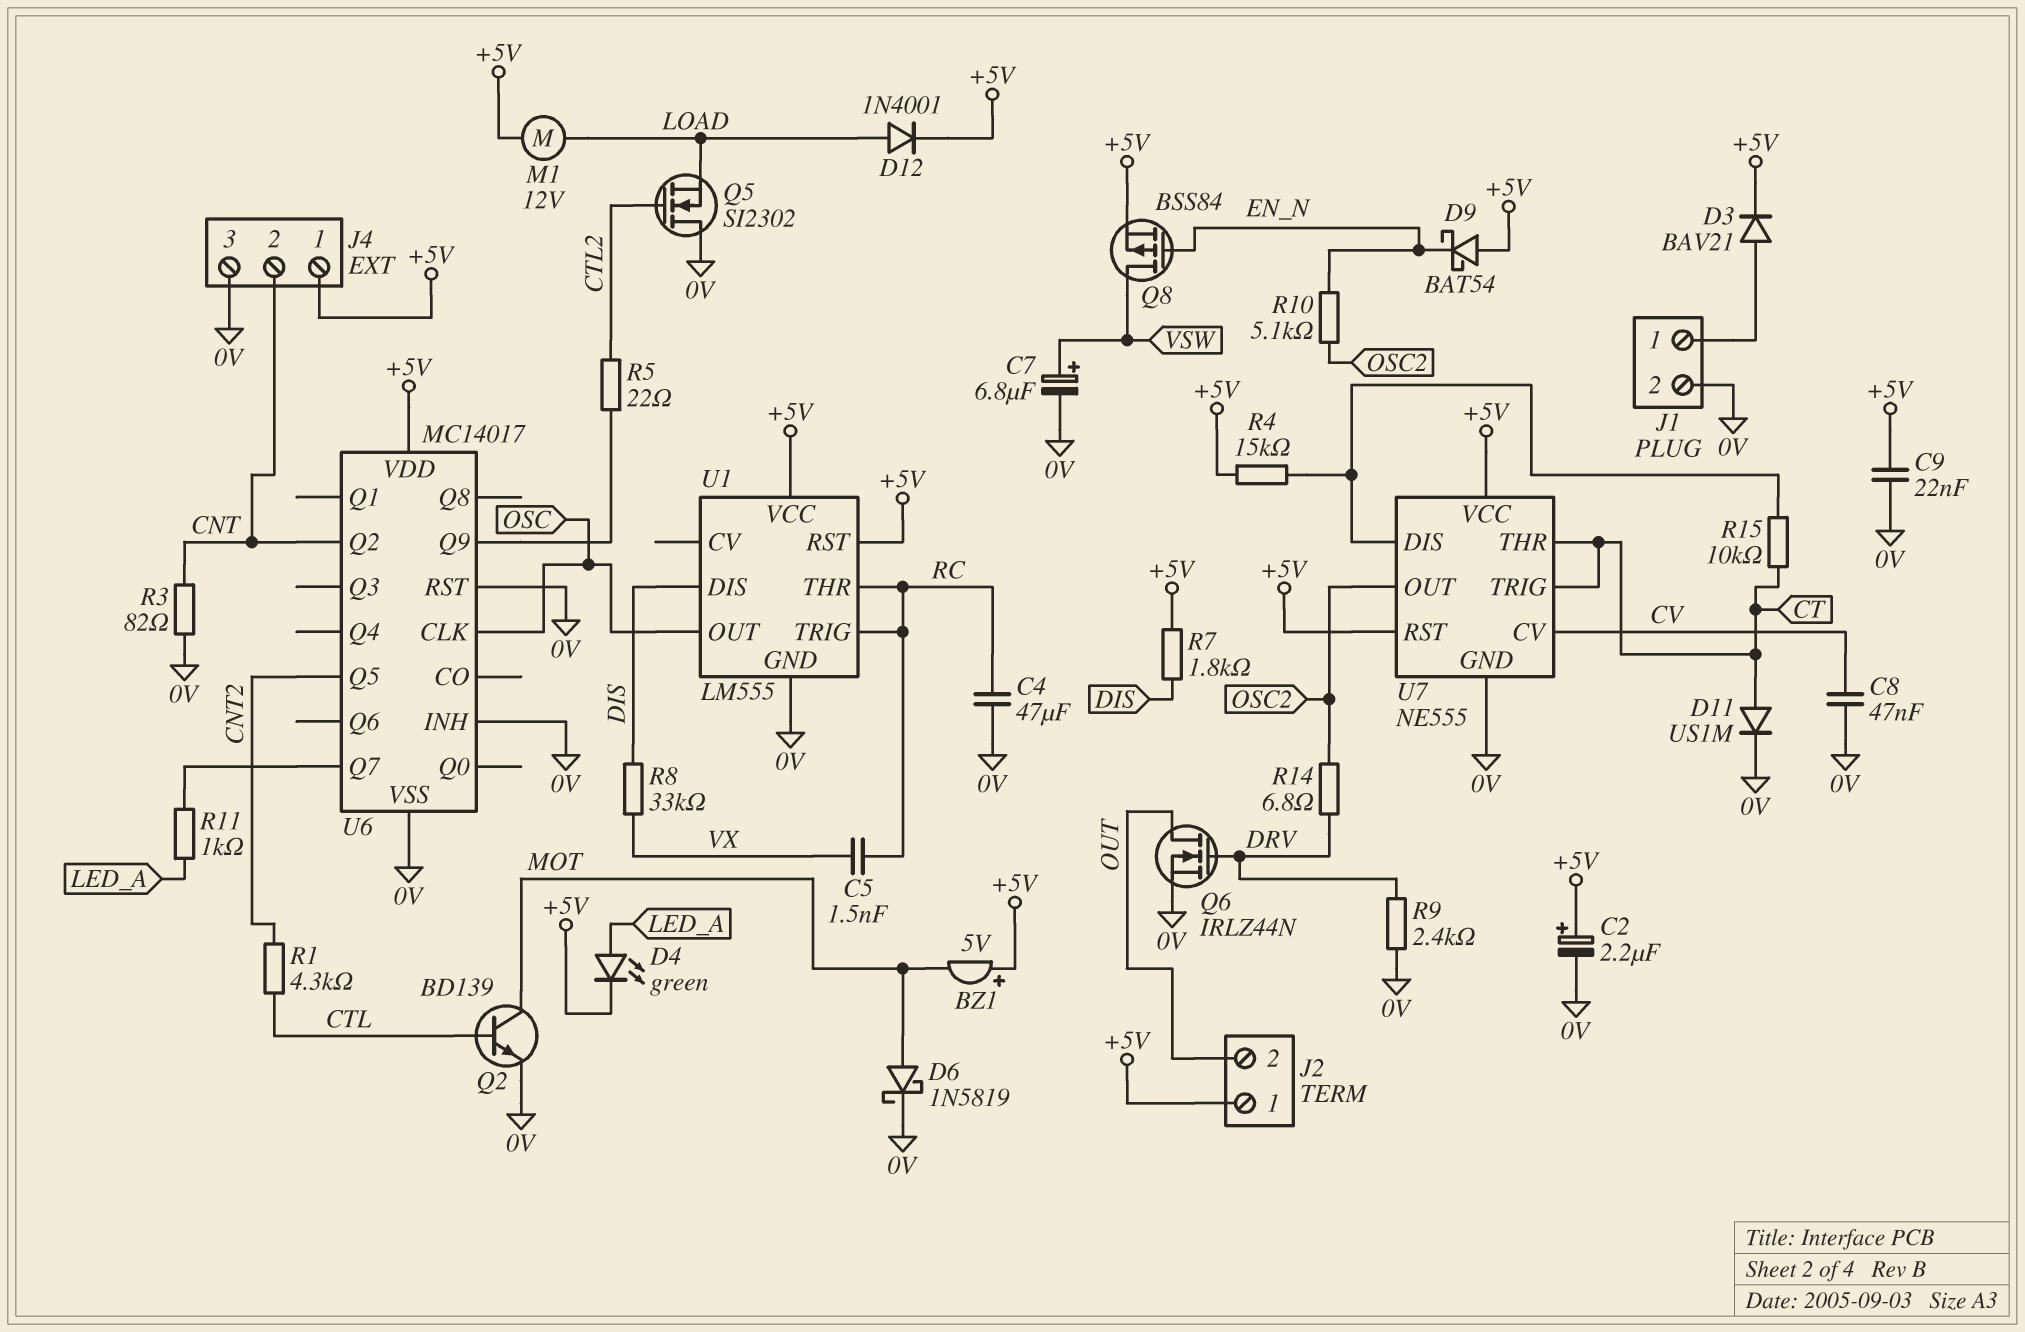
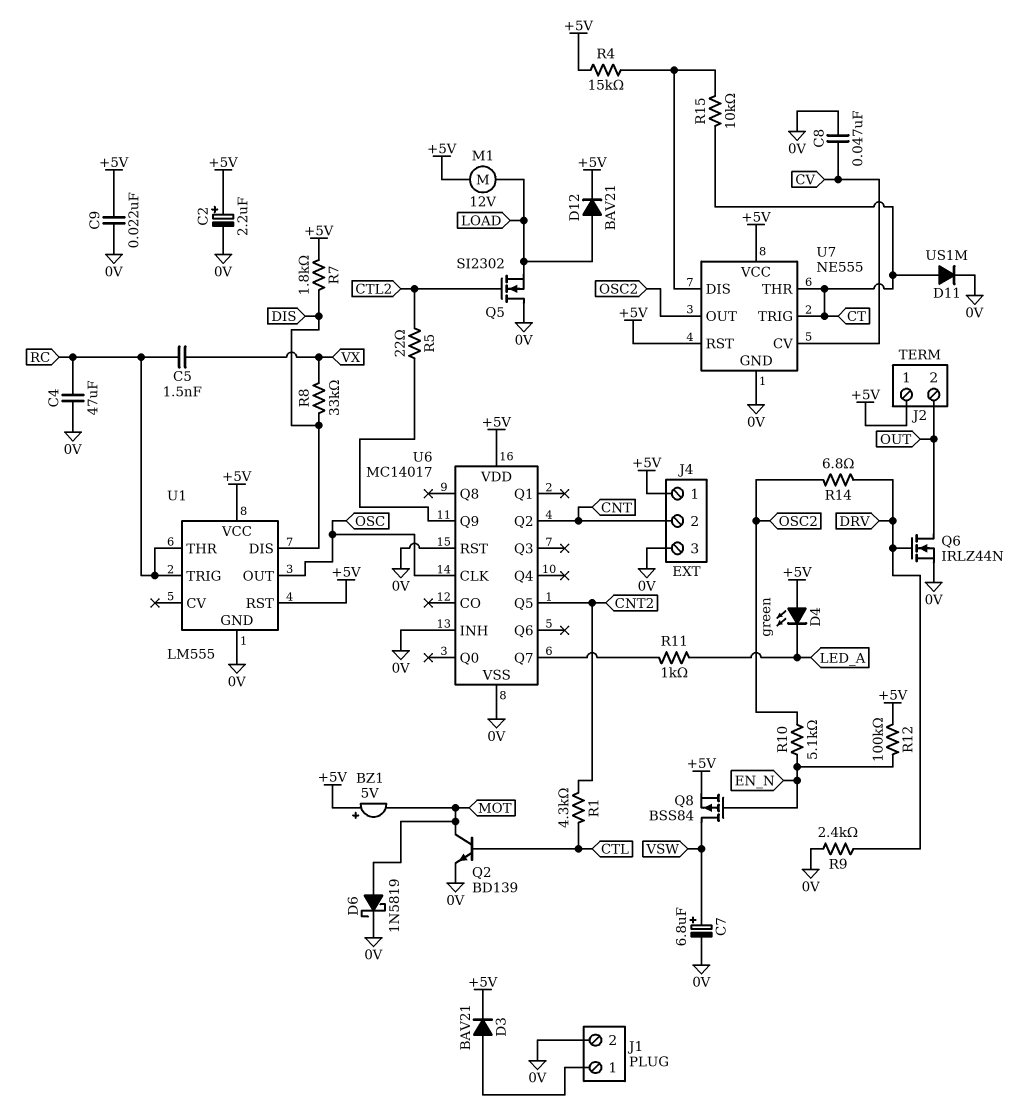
D4: LED green (A LED_A, K +5V) -> LED green (A +5V, K LED_A)
D9: schottky BAT54 (A +5V, K EN_N) -> none
D12: diode 1N4001 (A LOAD, K +5V) -> diode BAV21 (A LOAD, K +5V)
R3: 82 (0V, CNT) -> none
R12: none -> 100k (+5V, EN_N)

